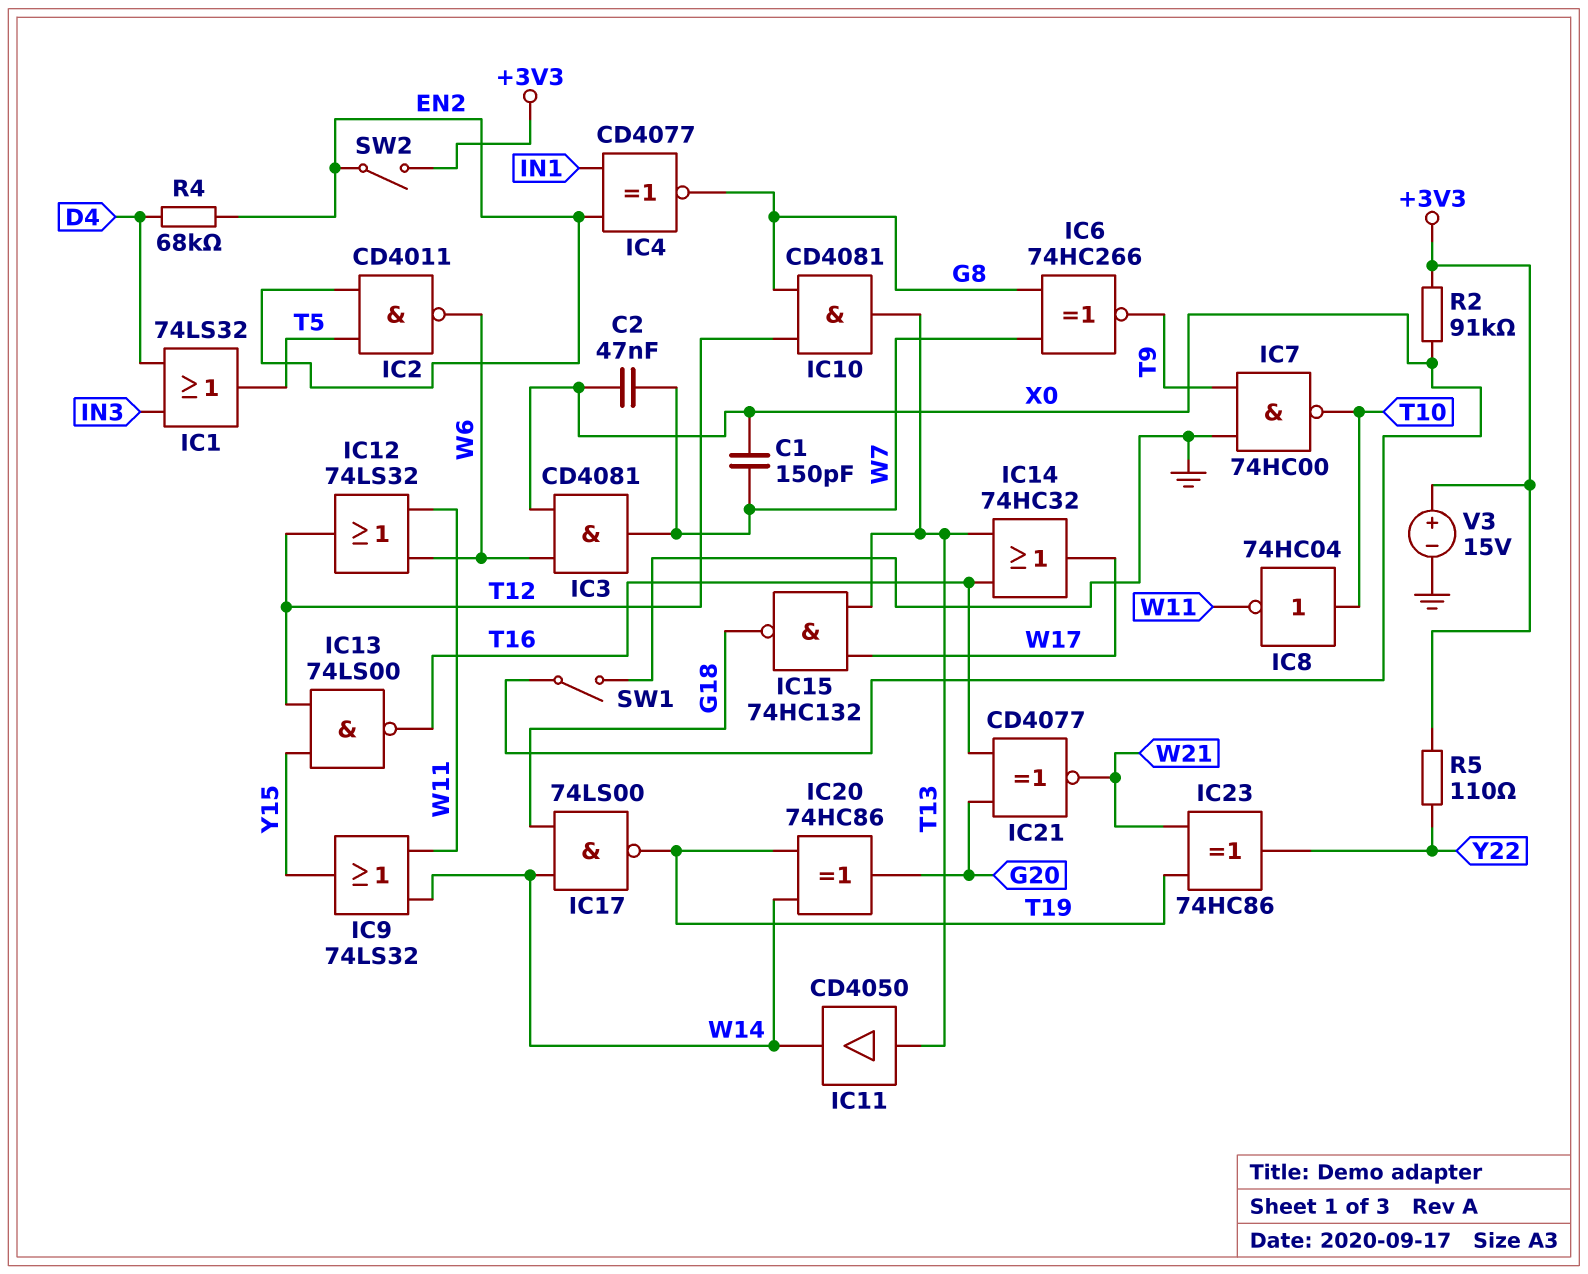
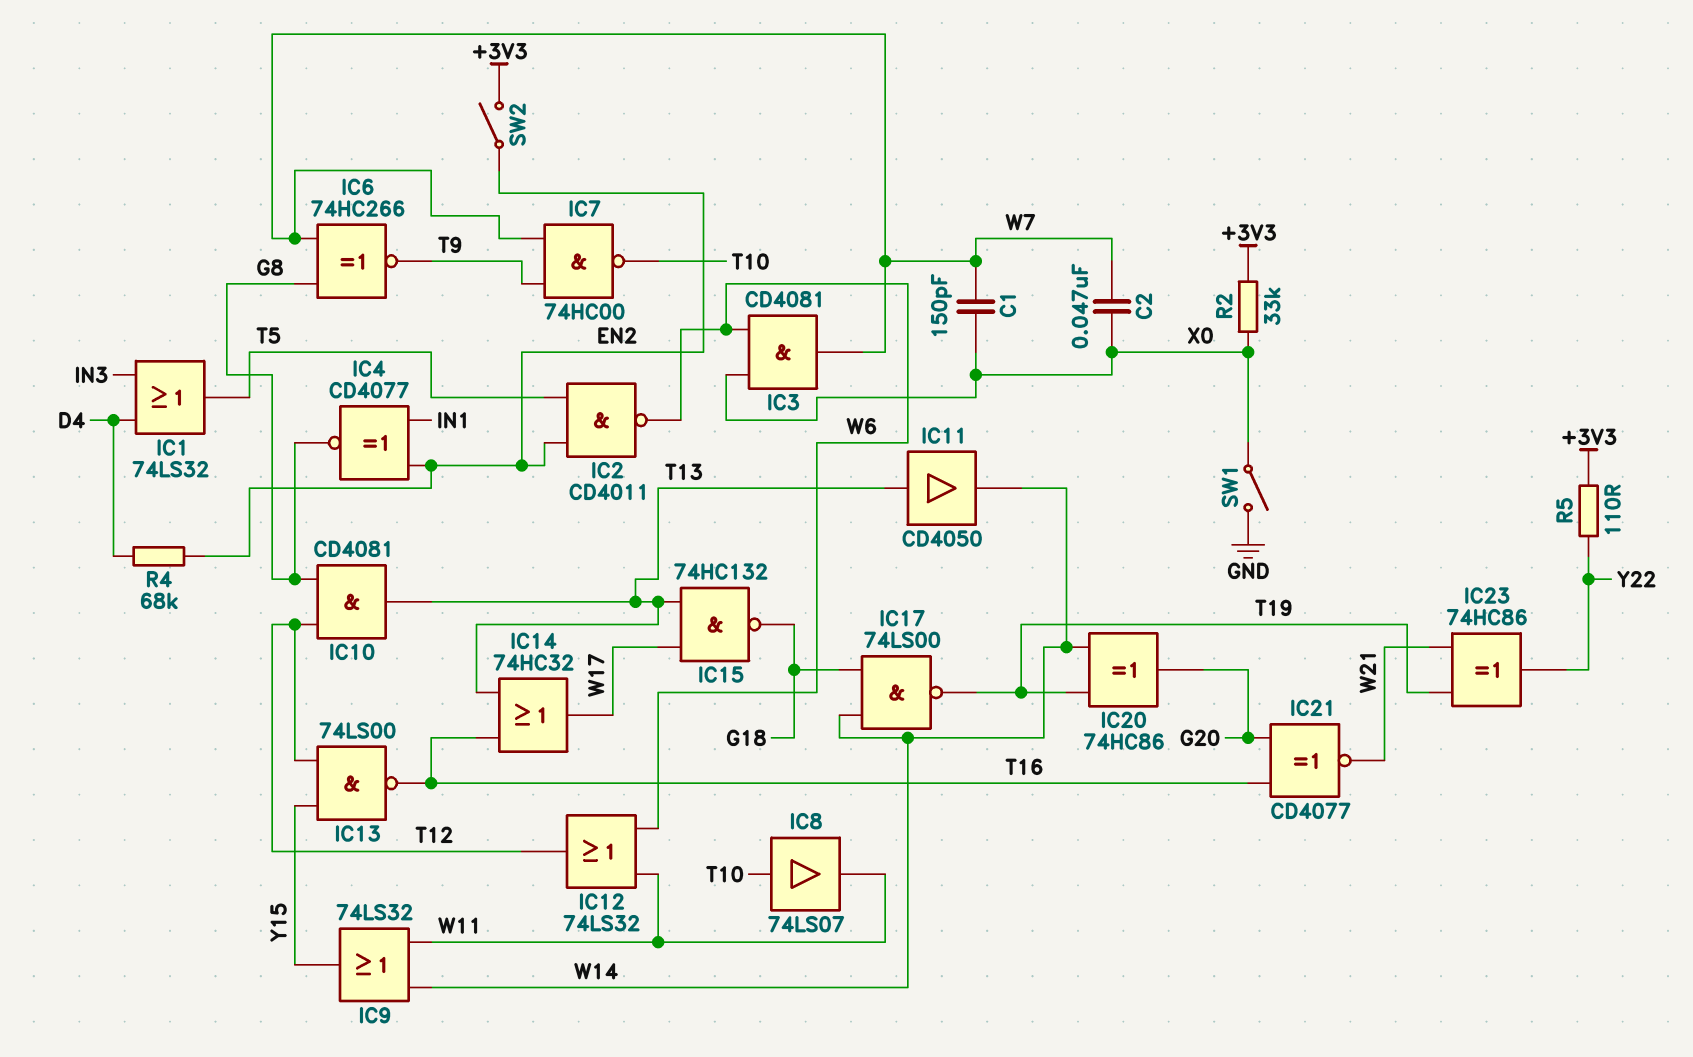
IC7: NAND 74HC00 (in GND, in T9, out T10) -> NAND 74HC00 (in T9, in W7, out T10)
IC8: NOT 74HC04 (in T10, out W11) -> buffer 74LS07 (in T10, out W11)
R2: 91k (+3V3, X0) -> 33k (+3V3, X0)
V3: 15V (plus +3V3, minus GND) -> none

